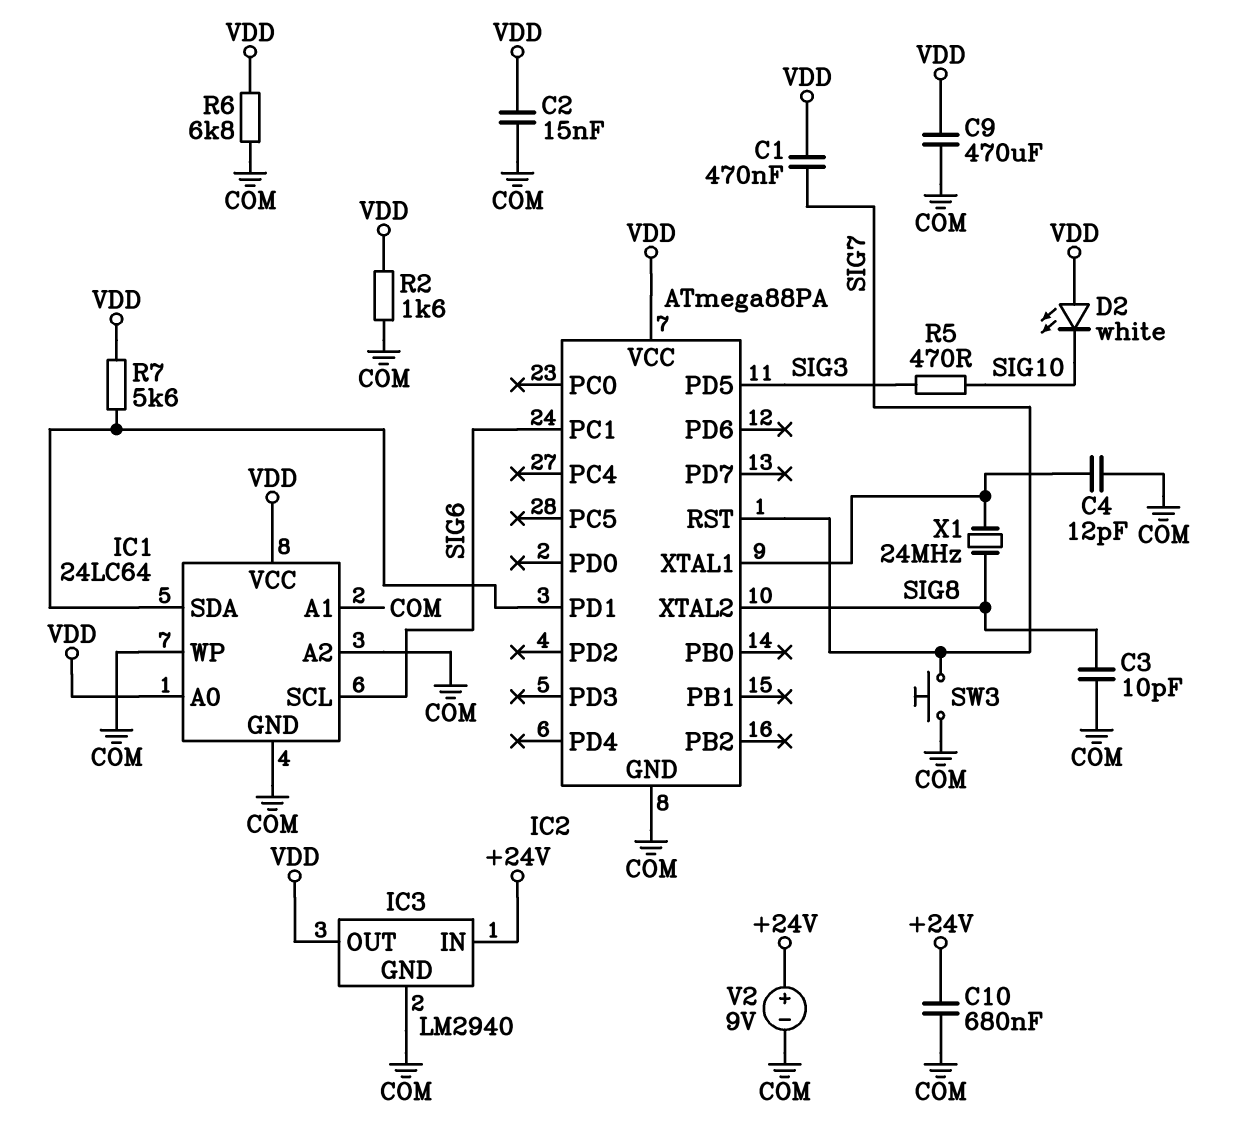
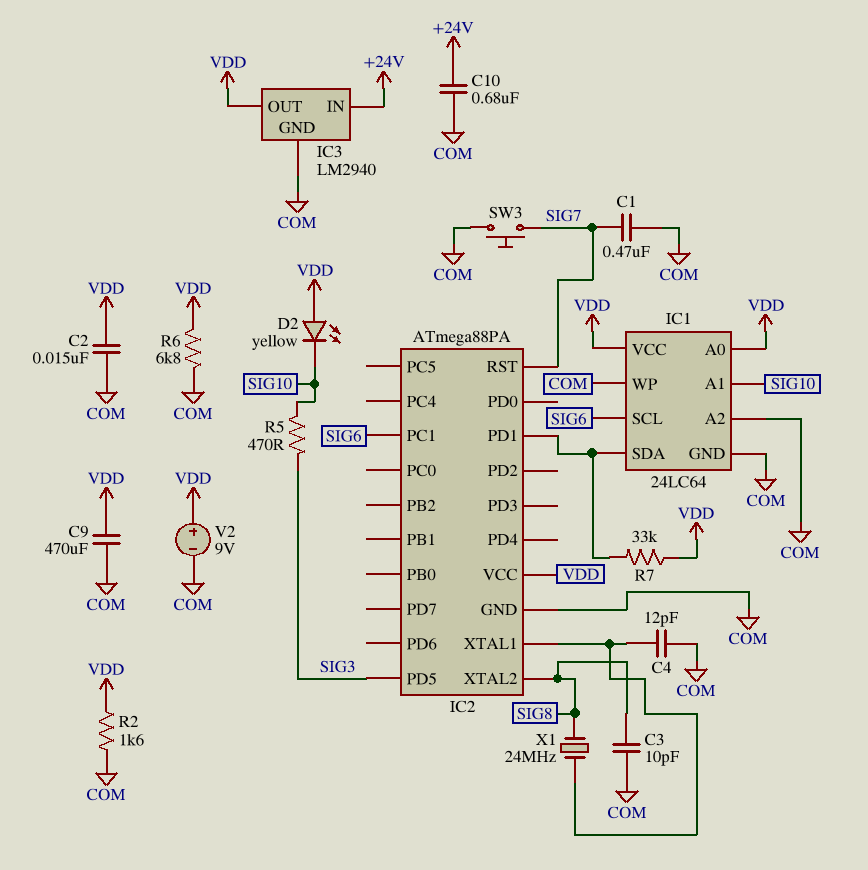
C1: 470nF (SIG7, VDD) -> 470nF (COM, SIG7)
D2: LED white (A VDD, K SIG10) -> LED yellow (A VDD, K SIG10)
IC1 pin A1: COM -> SIG10
R7: 5.6k (IC1/SDA, VDD) -> 33k (IC1/SDA, VDD)
V2: 9V (plus +24V, minus COM) -> 9V (plus VDD, minus COM)

